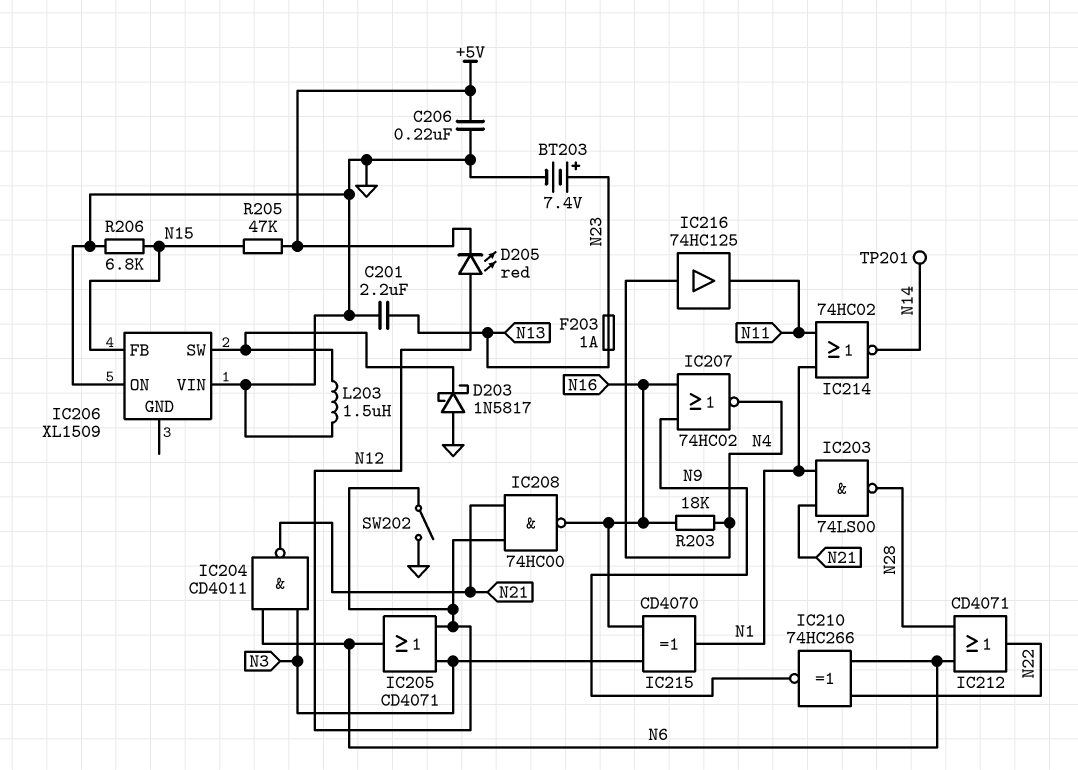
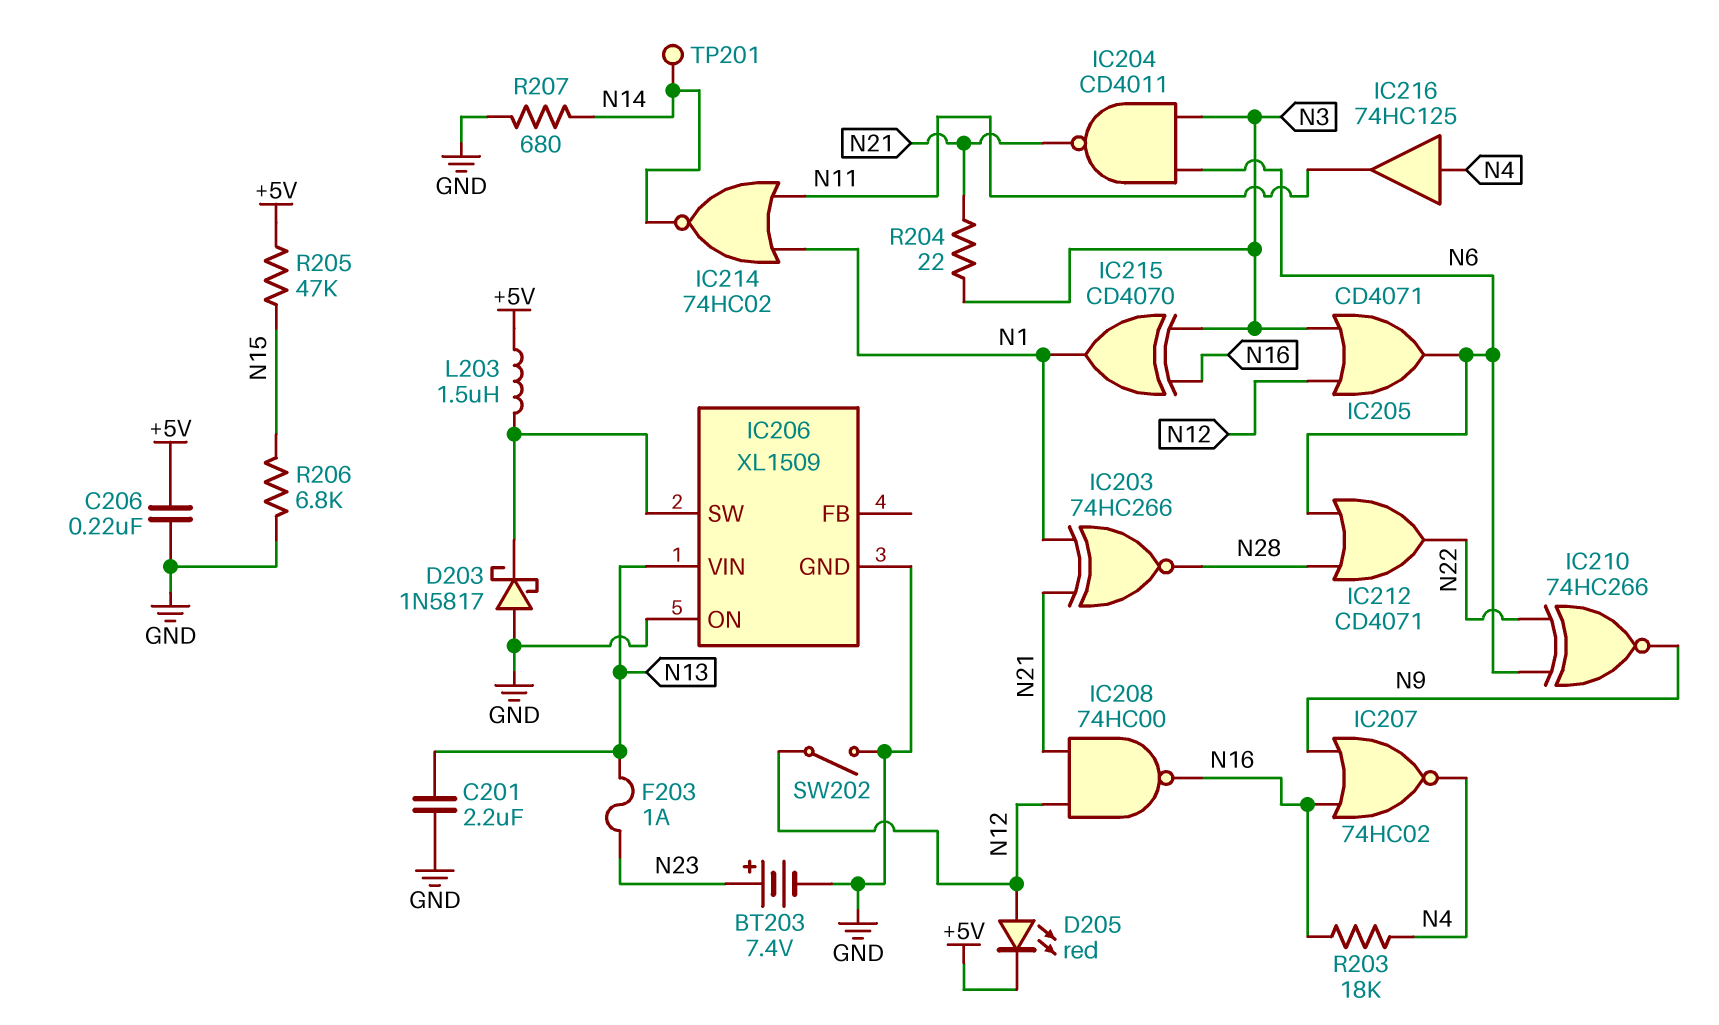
IC203: NAND 74LS00 (in N1, in N21, out N28) -> XNOR 74HC266 (in N1, in N21, out N28)
IC206 pin FB: N15 -> none
IC206 pin GND: none -> GND
IC206 pin VIN: GND -> N13
L203: 1.5uH (GND, IC206/SW) -> 1.5uH (+5V, IC206/SW)
R204: none -> 22 (N3, N21)
R207: none -> 680 (GND, N14)

